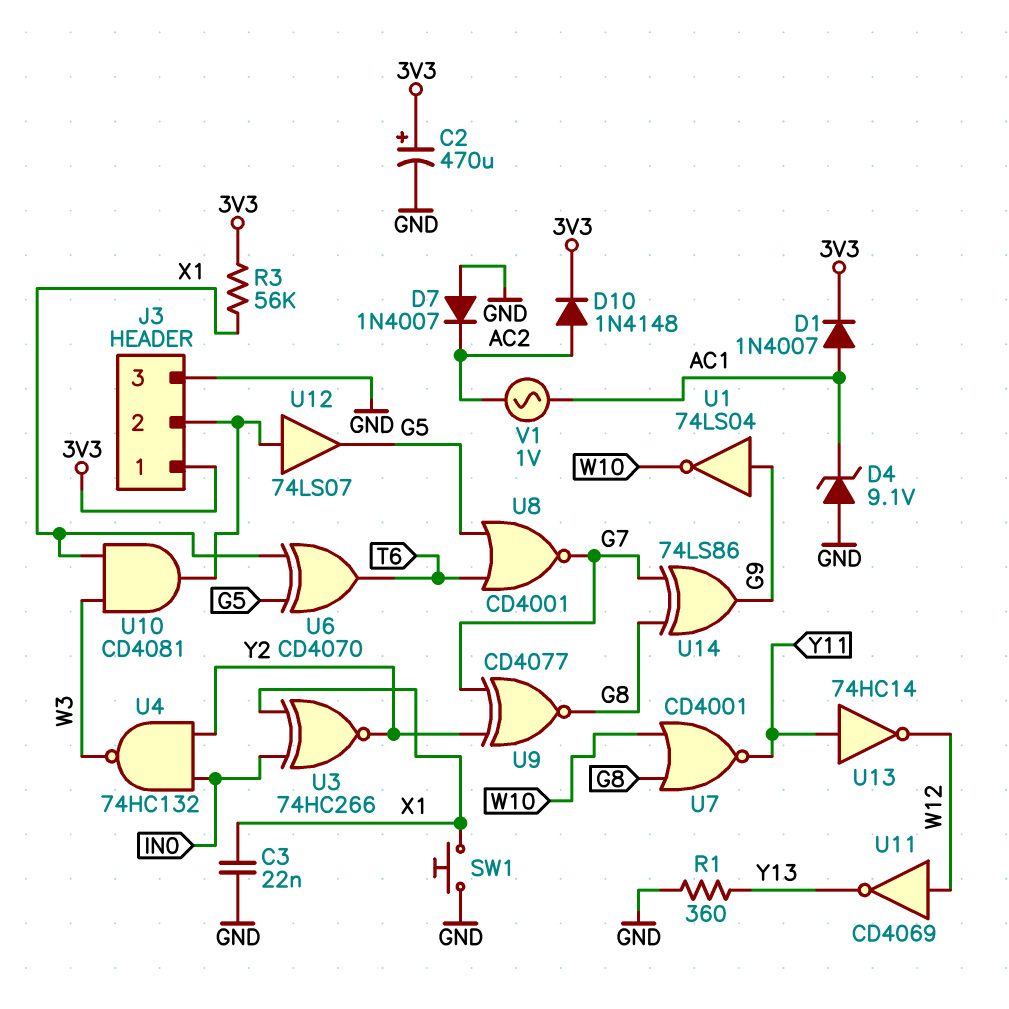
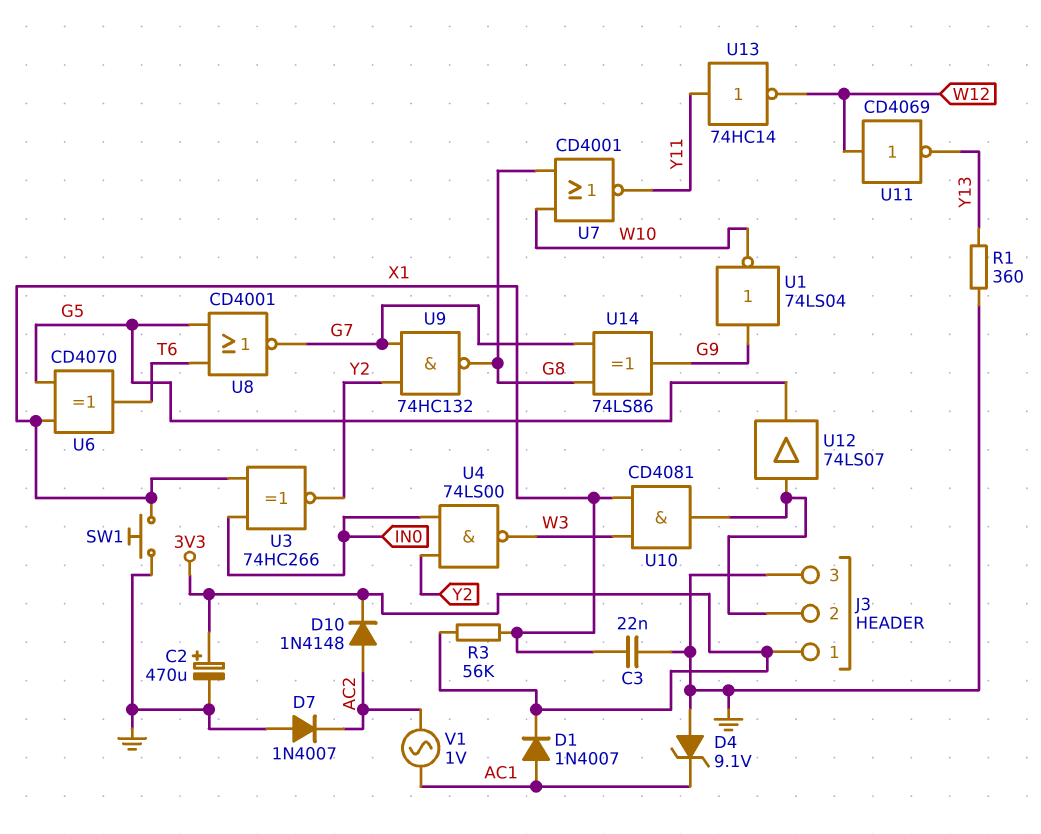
U4: NAND 74HC132 (in IN0, in Y2, out W3) -> NAND 74LS00 (in IN0, in Y2, out W3)
U9: XNOR CD4077 (in G7, in Y2, out G8) -> NAND 74HC132 (in G7, in Y2, out G8)

